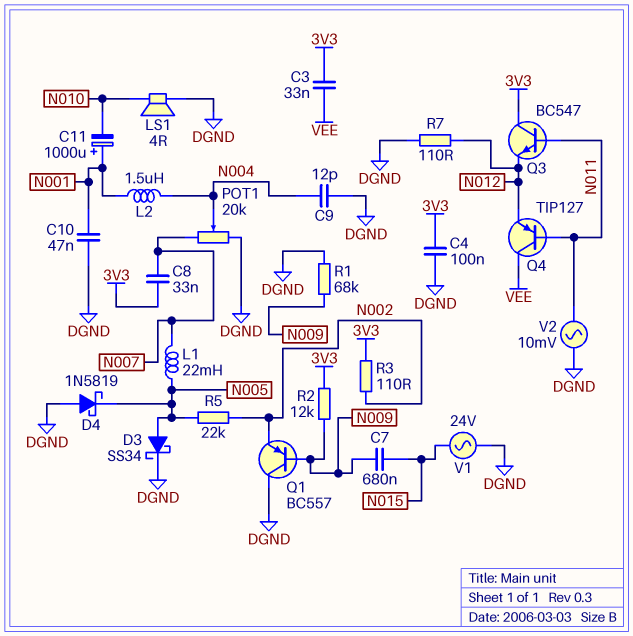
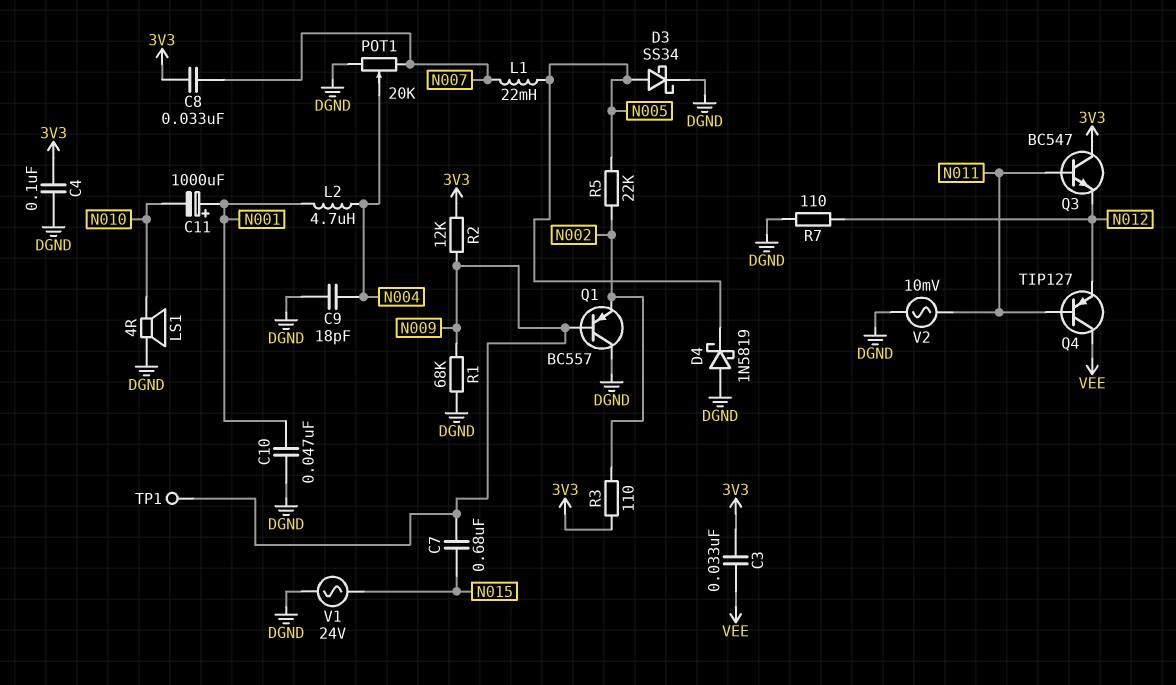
C9: 12pF (DGND, N004) -> 18pF (DGND, N004)
L2: 1.5uH (N001, N004) -> 4.7uH (N001, N004)
TP1: none -> test point (N009)

